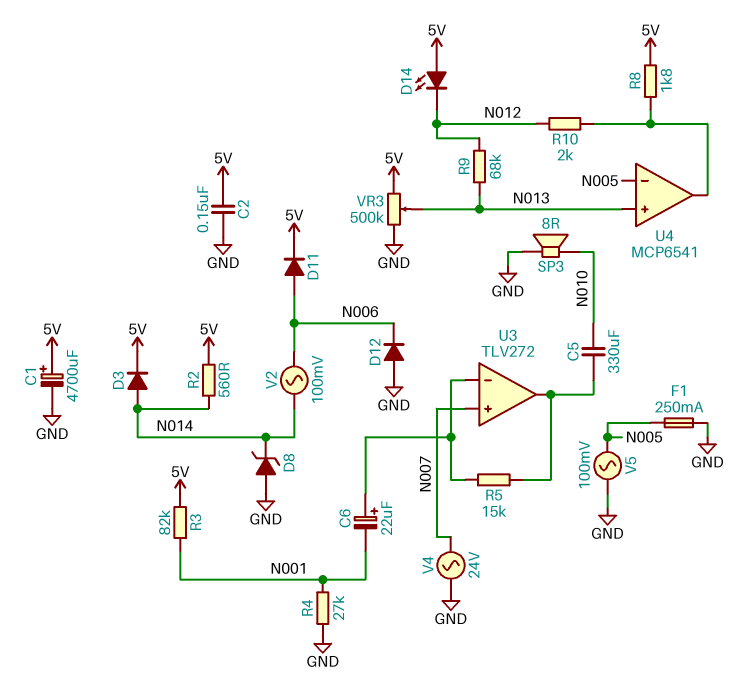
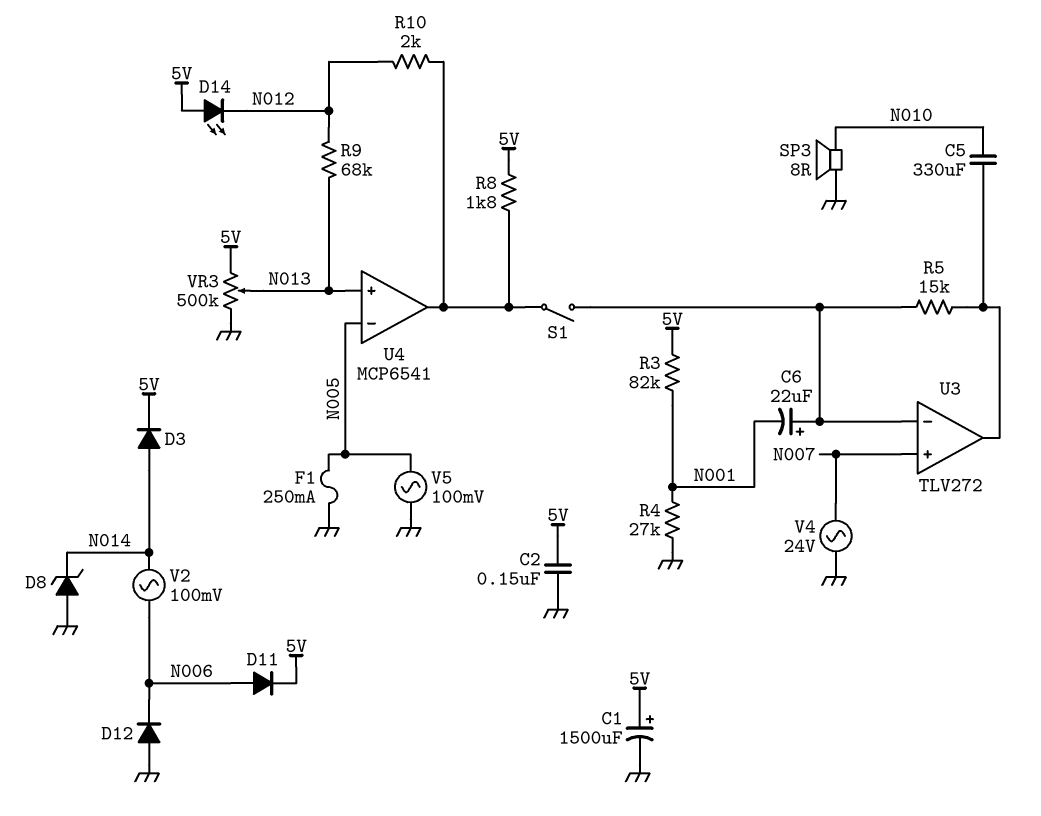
C1: 4700uF (plus 5V, minus GND) -> 1500uF (plus 5V, minus GND)
R2: 560 (5V, N014) -> none
S1: none -> switch (U3/in-, U4/out)

